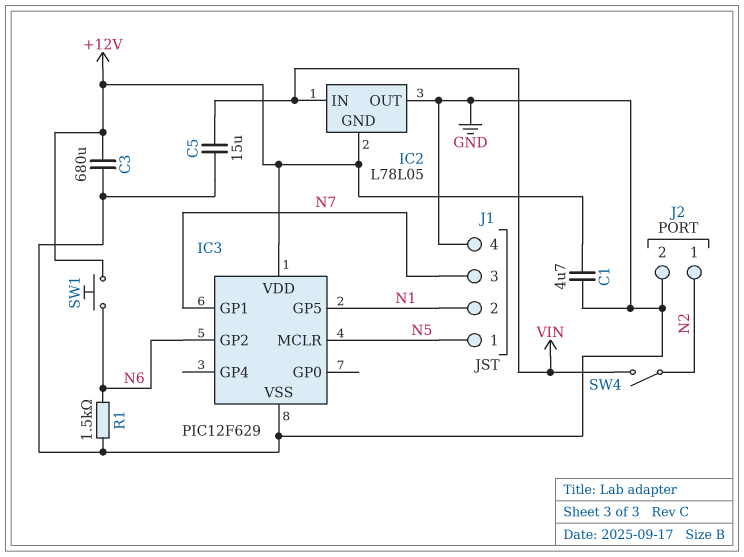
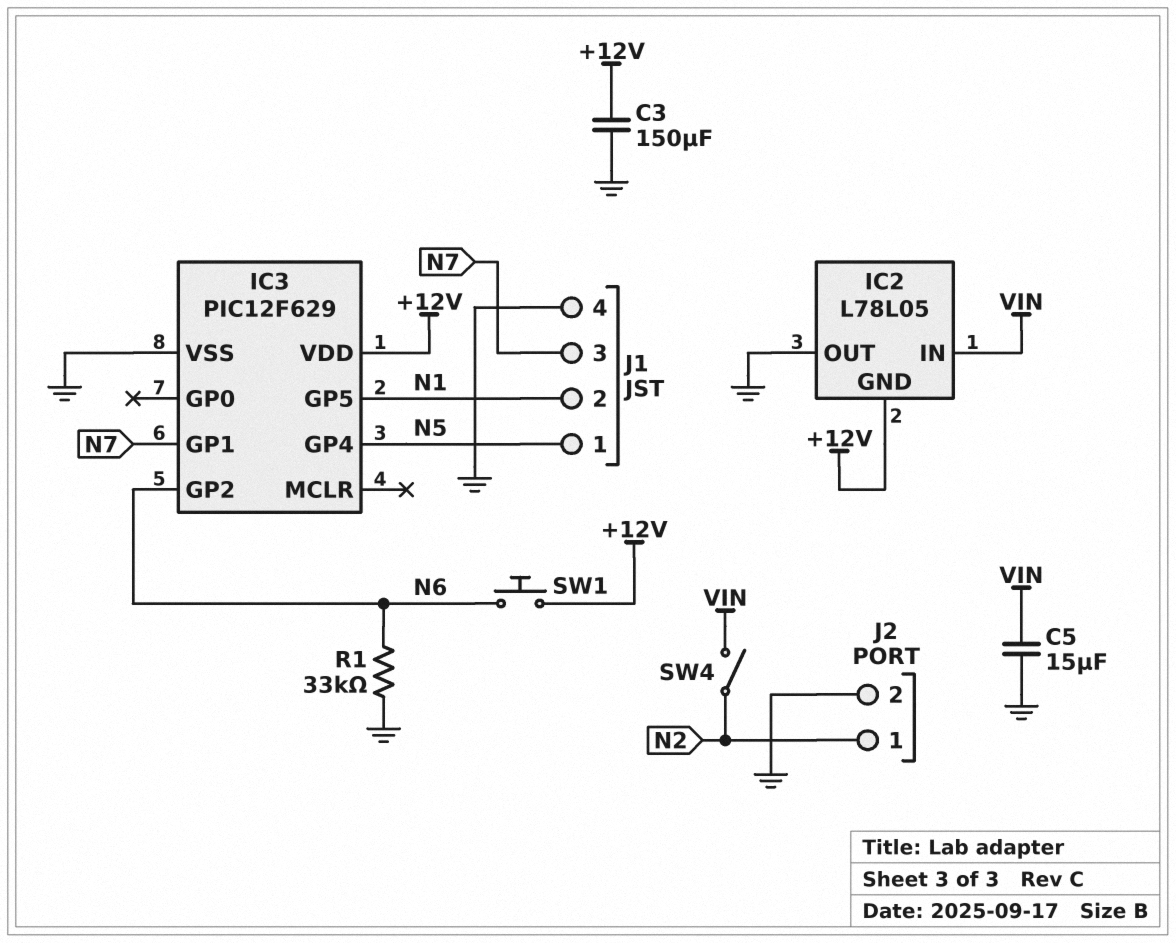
C1: 4.7uF (+12V, GND) -> none
C3: 680uF (+12V, GND) -> 150uF (+12V, GND)
IC3 pin GP4: none -> N5
IC3 pin MCLR: N5 -> none
R1: 1.5k (GND, N6) -> 33k (GND, N6)

